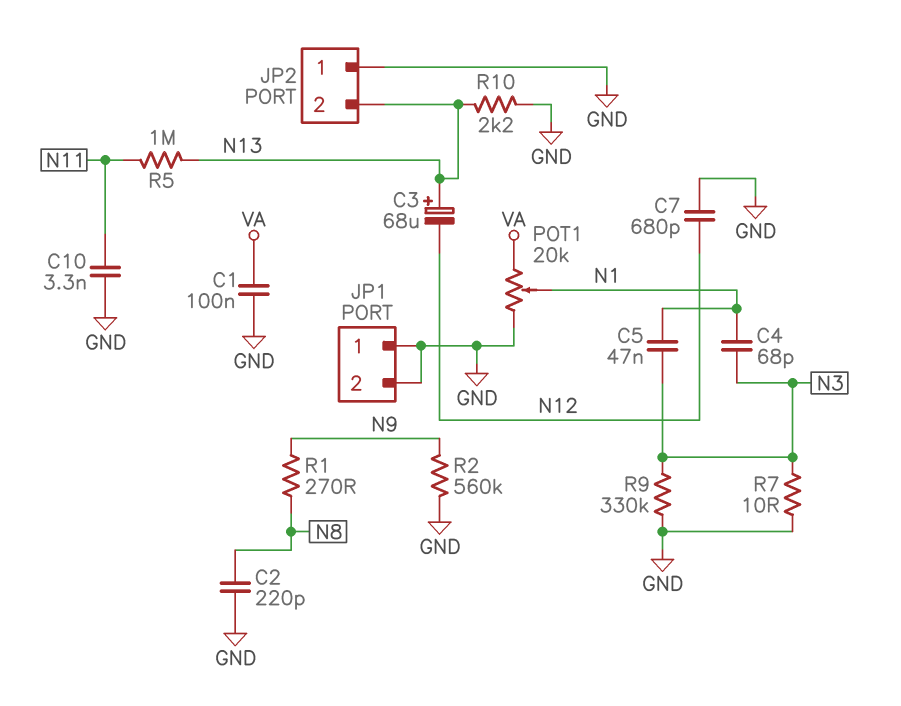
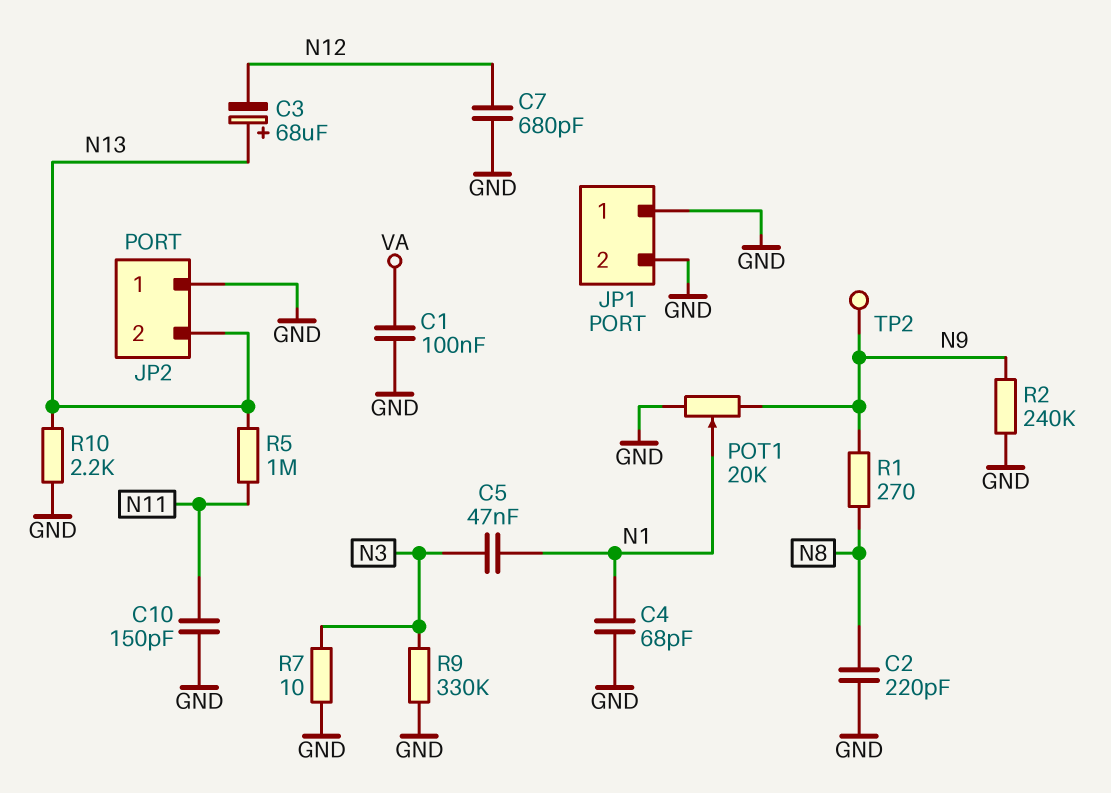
C4: 68pF (N1, N3) -> 68pF (GND, N1)
C10: 3.3nF (GND, N11) -> 150pF (GND, N11)
POT1: 20k (GND, VA, wiper N1) -> 20k (GND, N9, wiper N1)
R2: 560k (GND, N9) -> 240k (GND, N9)
TP2: none -> test point (N9)

